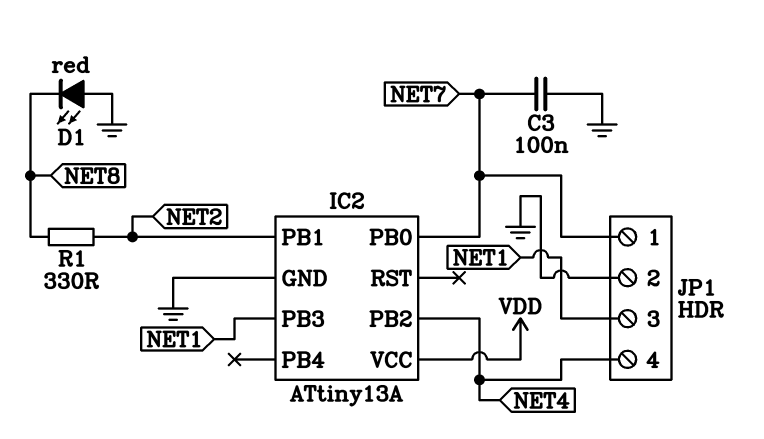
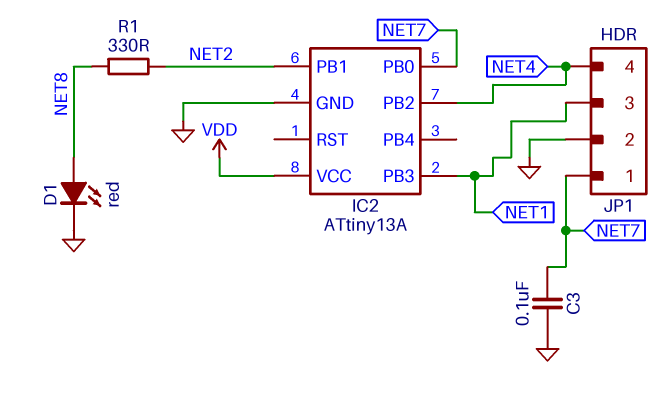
D1: LED red (A GND, K NET8) -> LED red (A NET8, K GND)

